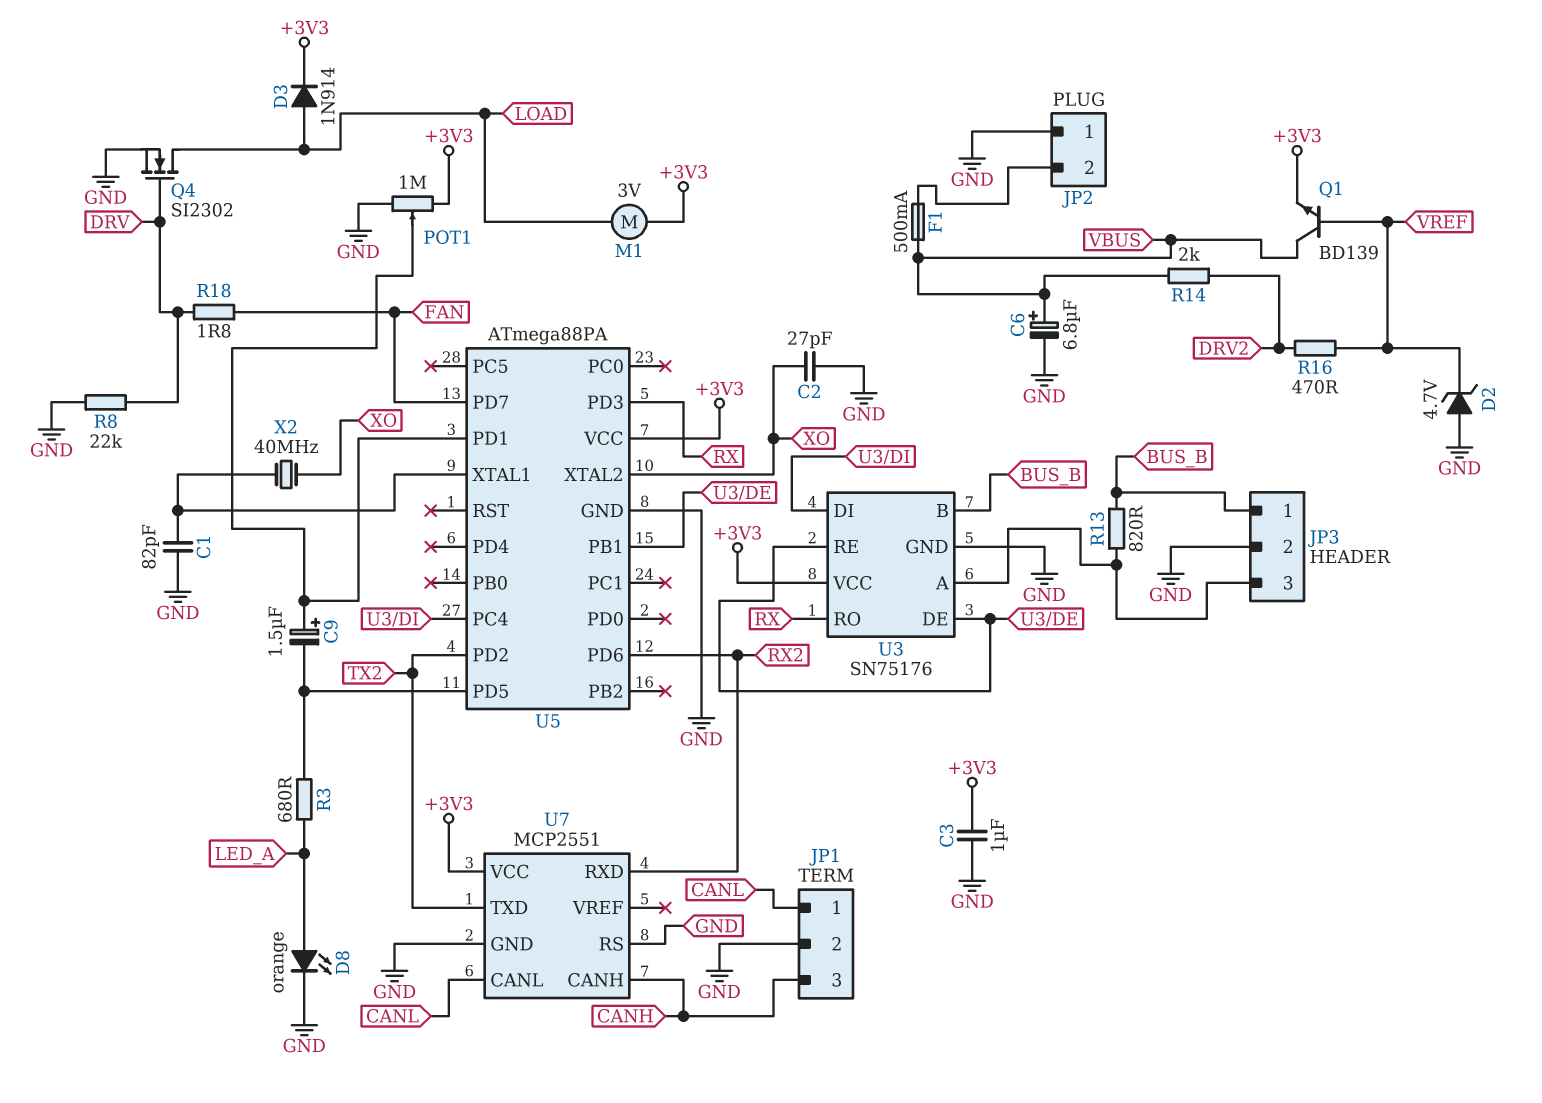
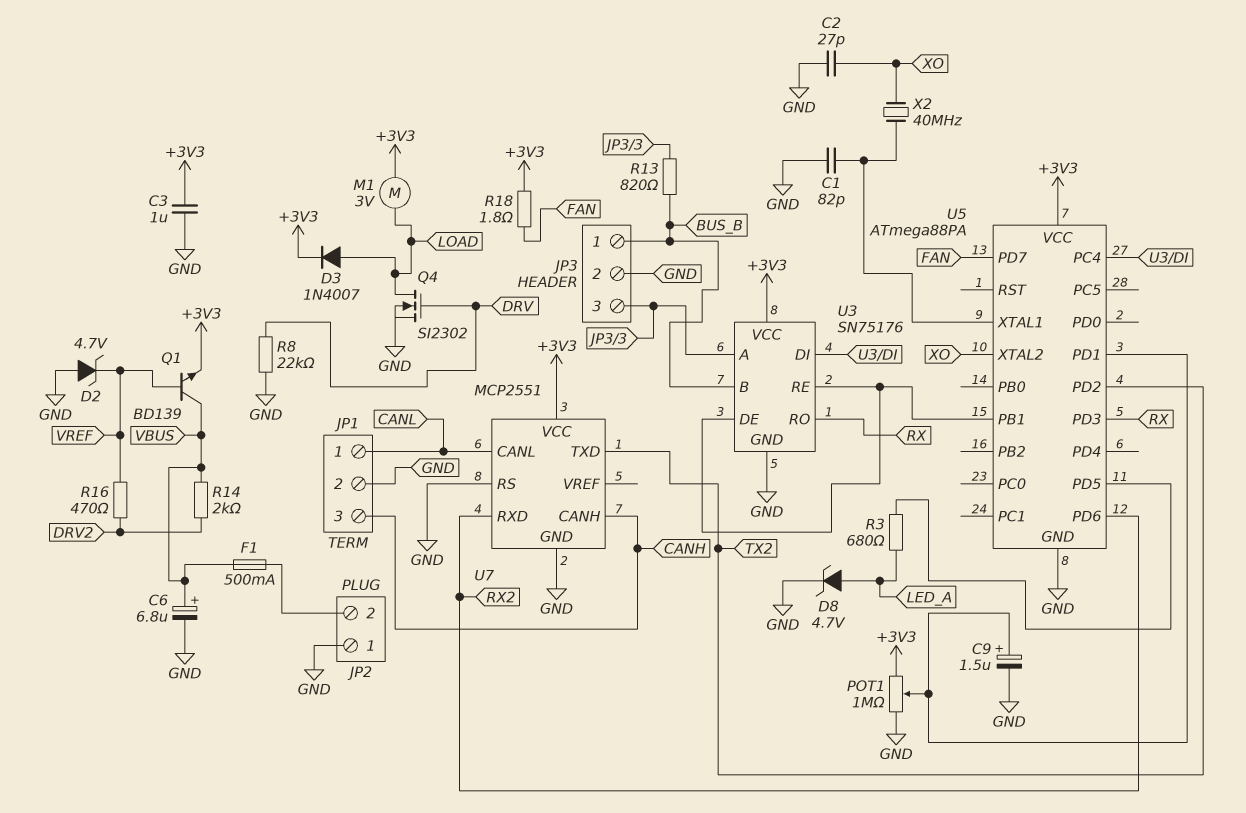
C9: 1.5uF (plus U5/PD1, minus U5/PD5) -> 1.5uF (plus U5/PD1, minus GND)
D3: diode 1N914 (A LOAD, K +3V3) -> diode 1N4007 (A LOAD, K +3V3)
D8: LED orange (A LED_A, K GND) -> zener 4.7V (A LED_A, K GND)
R18: 1.8 (DRV, FAN) -> 1.8 (+3V3, FAN)

